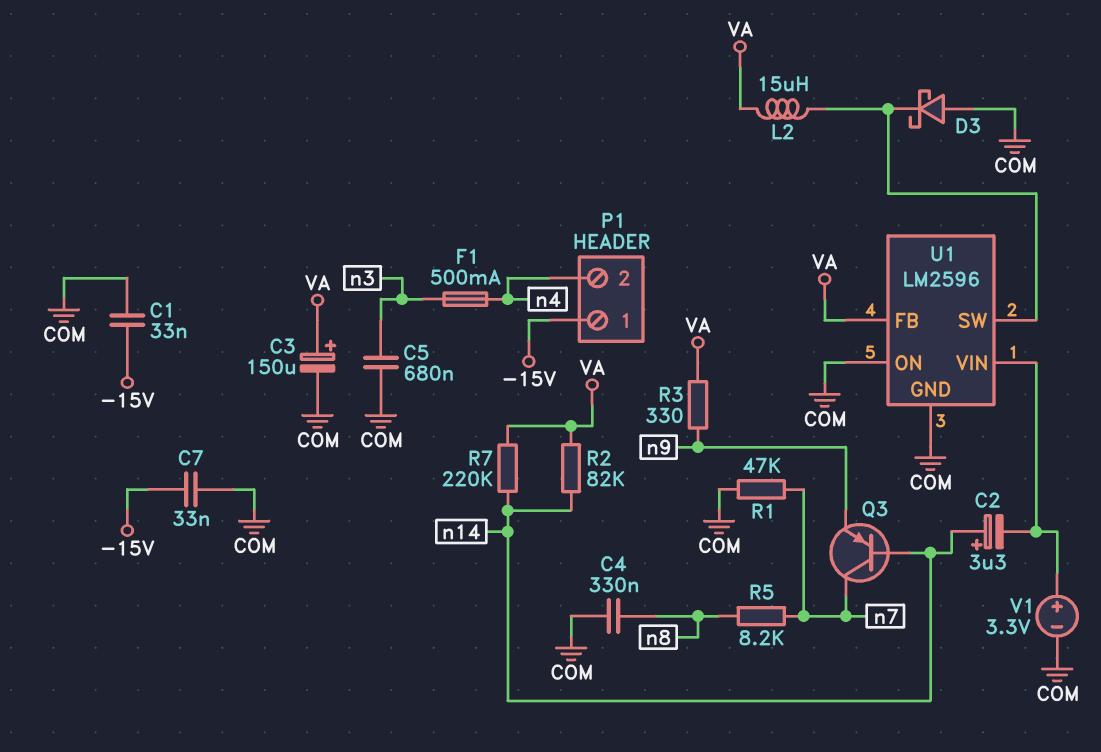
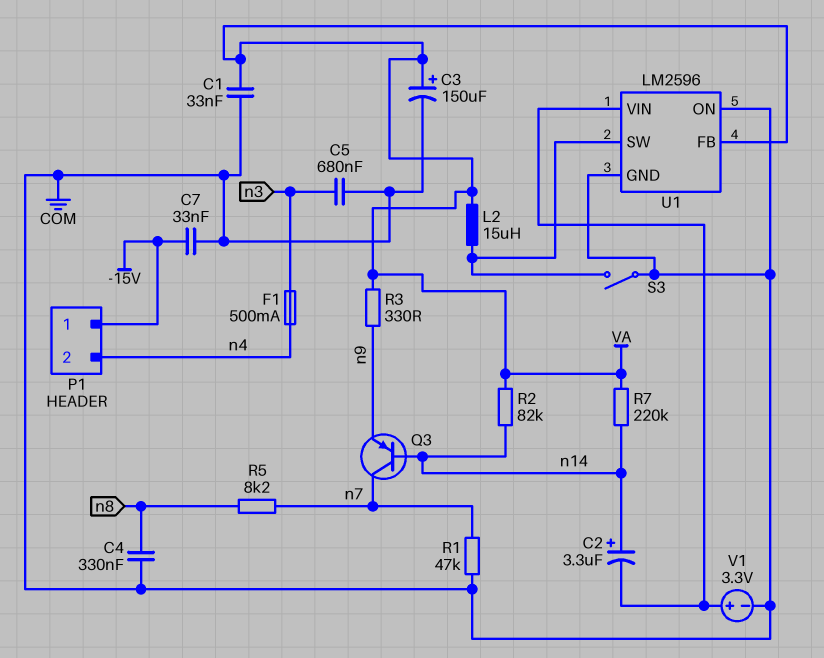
C1: 33nF (-15V, COM) -> 33nF (COM, VA)
D3: schottky (A COM, K U1/SW) -> none
S3: none -> switch (COM, U1/SW)

